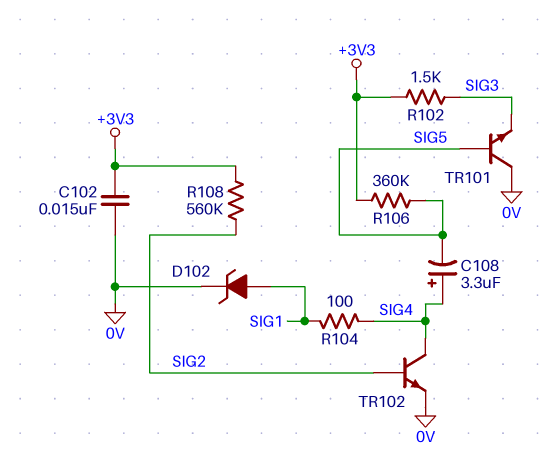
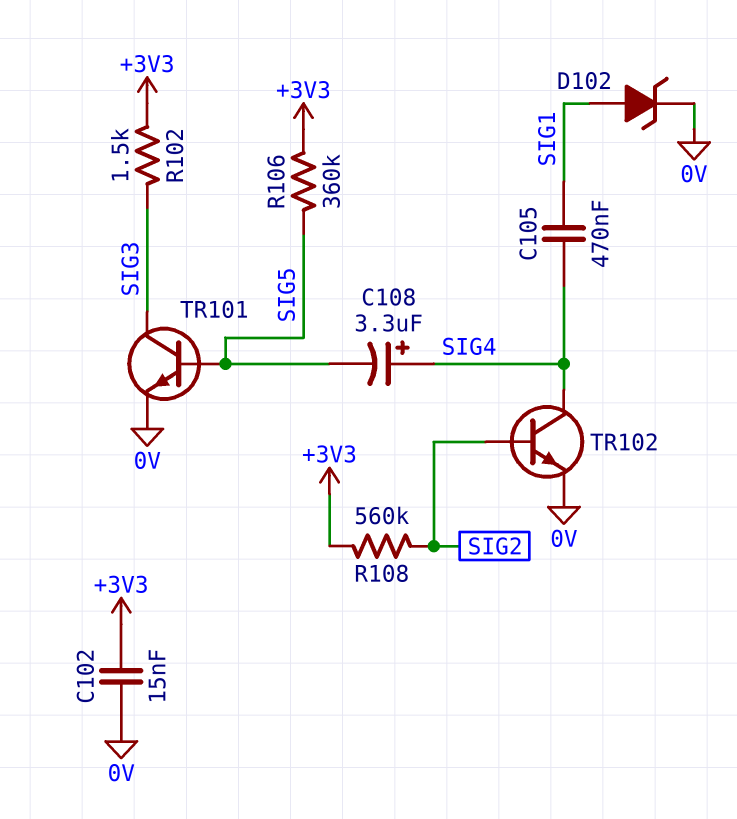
C105: none -> 470nF (SIG1, SIG4)
R104: 100 (SIG1, SIG4) -> none
TR101: NPN (B SIG5, C 0V, E SIG3) -> NPN (B SIG5, C SIG3, E 0V)

